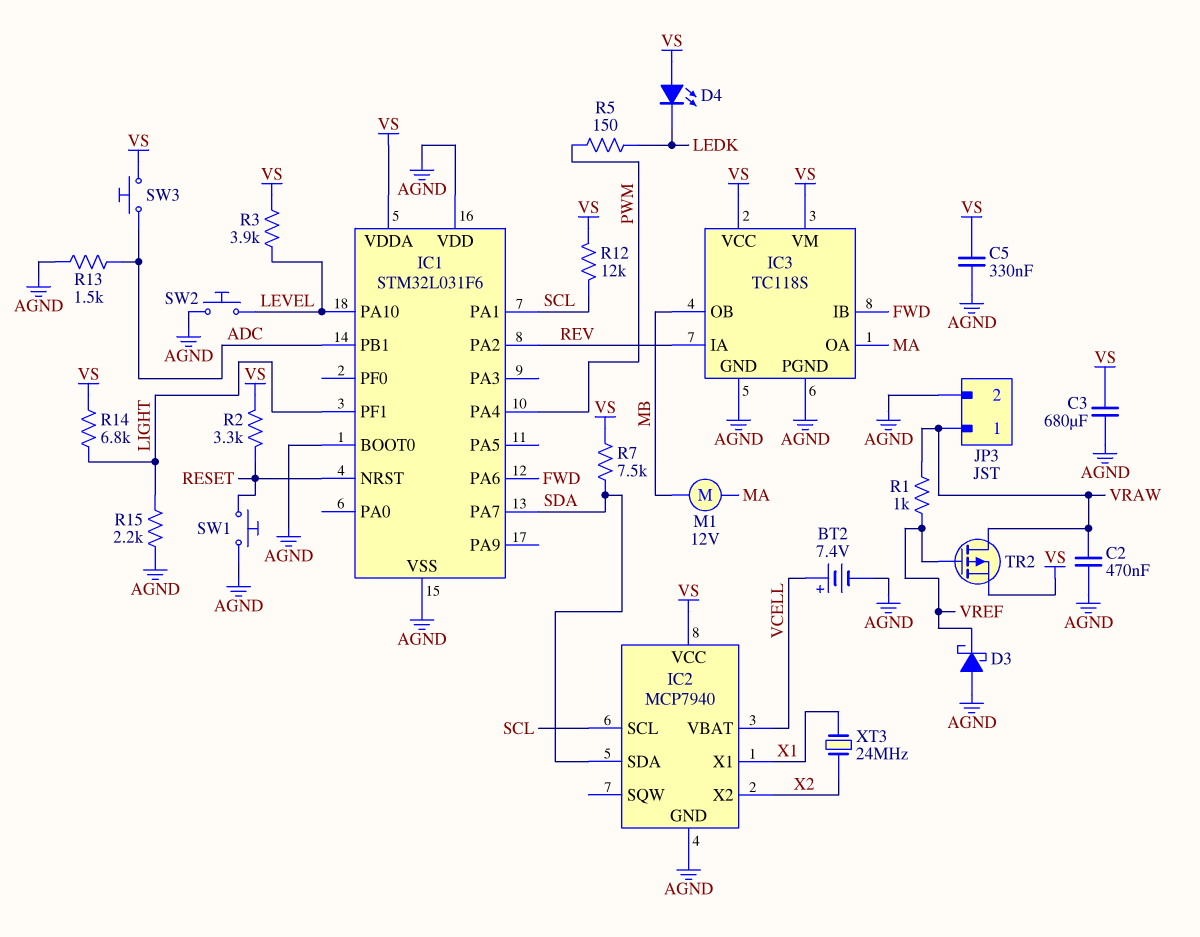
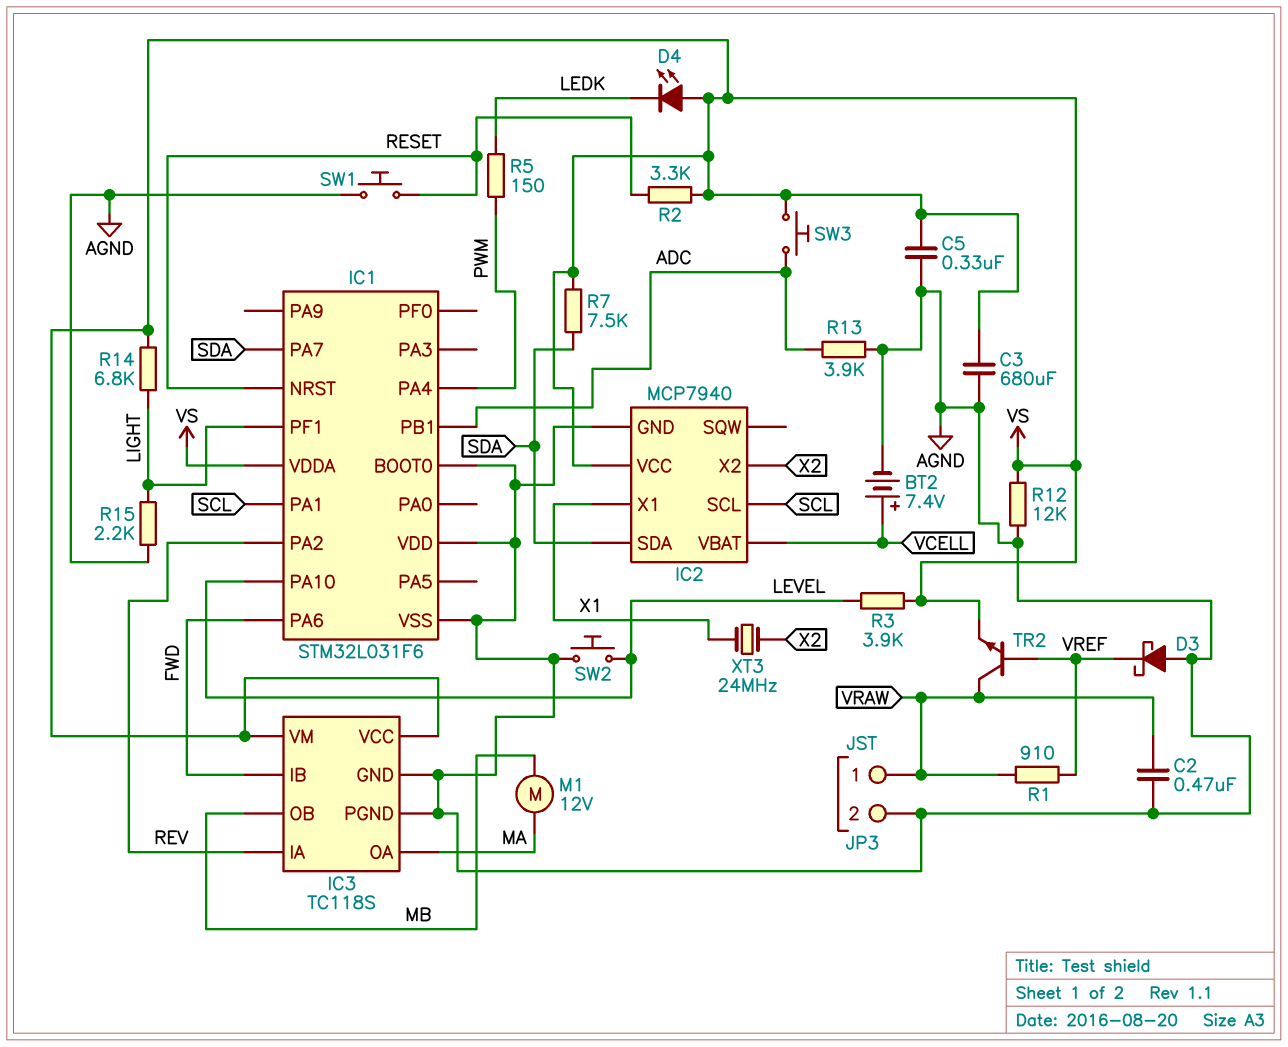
R1: 1k (VRAW, VREF) -> 910 (VRAW, VREF)
R12: 12k (SCL, VS) -> 12k (AGND, VS)
R13: 1.5k (ADC, AGND) -> 3.9k (ADC, AGND)
TR2: PMOS (G VREF, D VRAW, S VS) -> NPN (B VREF, C VRAW, E VS)

